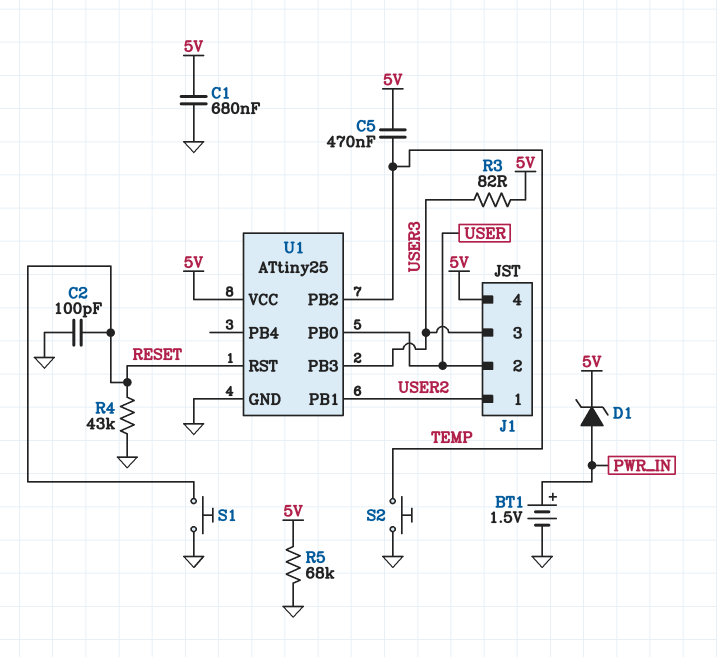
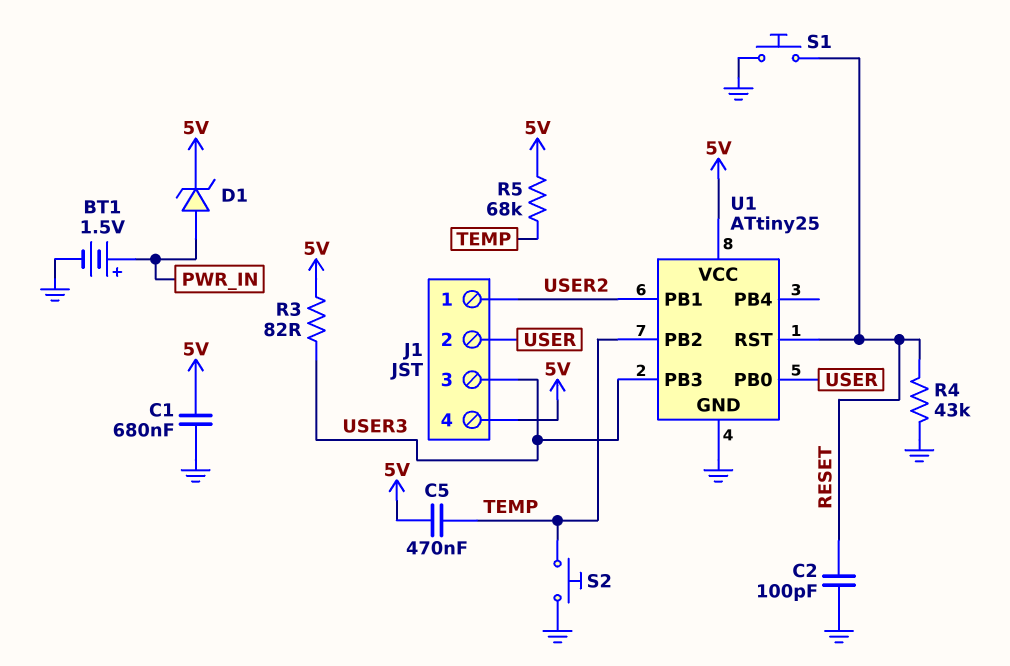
R5: 68k (5V, GND) -> 68k (5V, TEMP)

